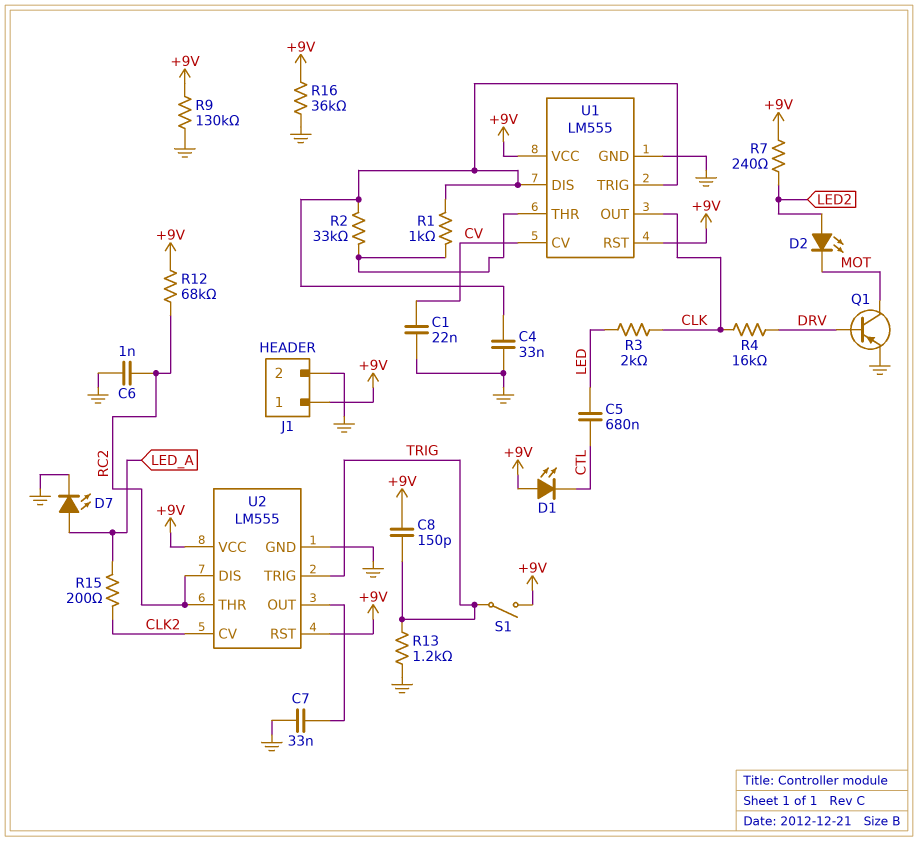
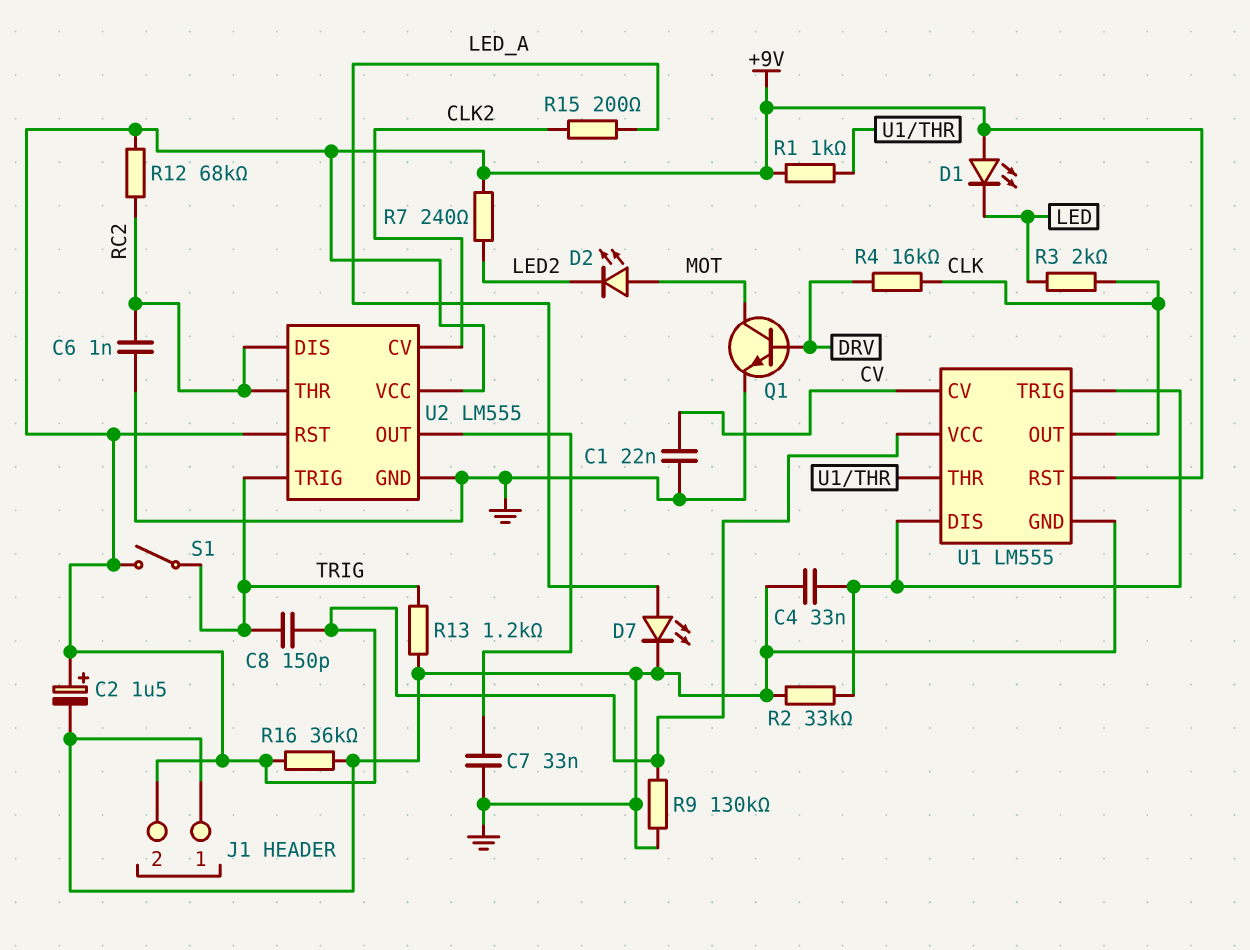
C2: none -> 1.5uF (plus +9V, minus GND)
C5: 680nF (CTL, LED) -> none
D1: LED (A +9V, K CTL) -> LED (A +9V, K LED)
D2: LED (A LED2, K MOT) -> LED (A MOT, K LED2)
J1 pin 1: +9V -> GND
J1 pin 2: GND -> +9V
Q1: PNP (B DRV, C MOT, E GND) -> NPN (B DRV, C MOT, E GND)
R1: 1k (U1/DIS, U1/THR) -> 1k (+9V, U1/THR)
R2: 33k (U1/DIS, U1/THR) -> 33k (GND, U1/DIS)

